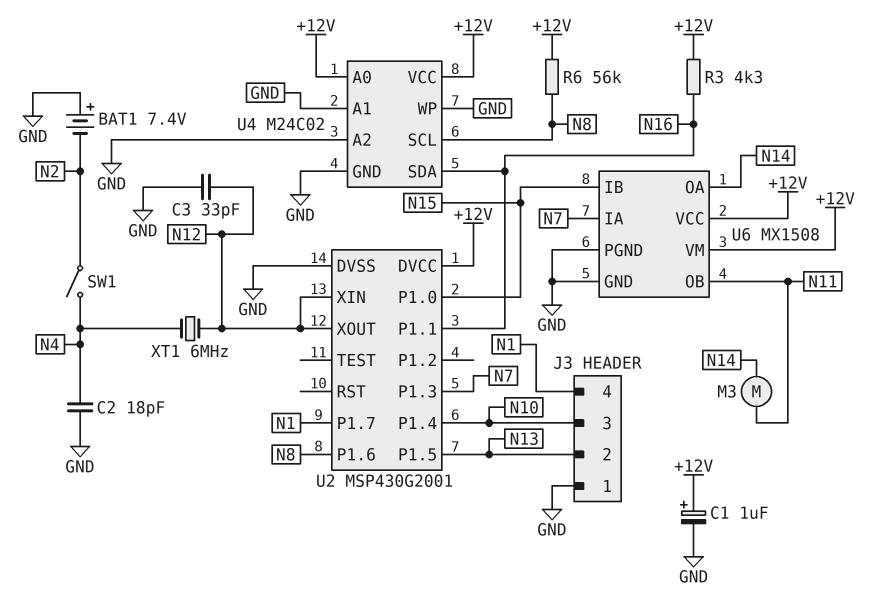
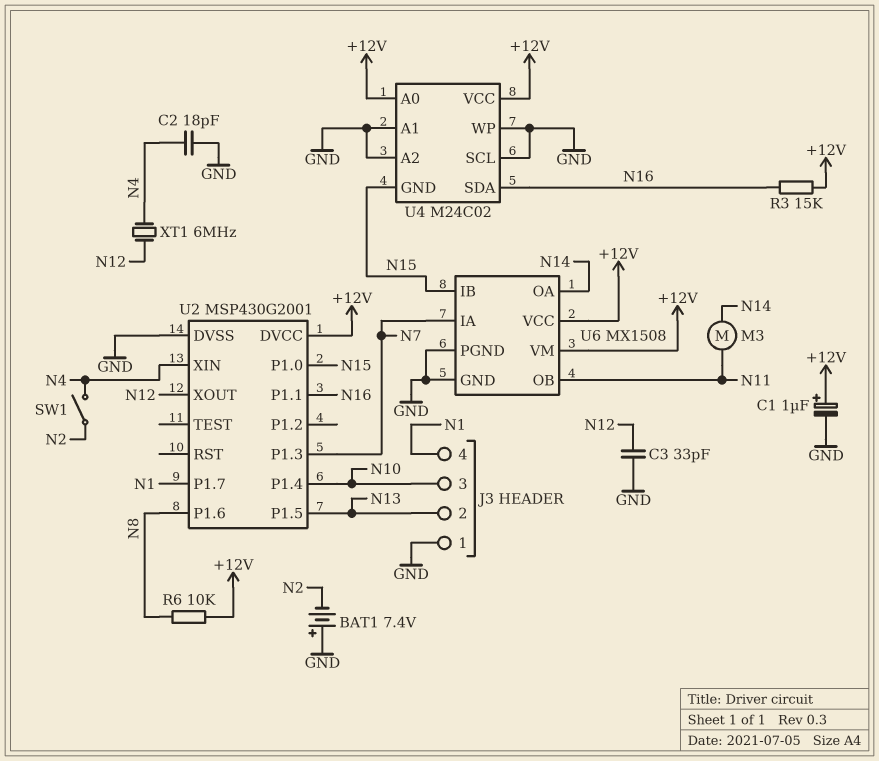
R3: 4.3k (+12V, N16) -> 15k (+12V, N16)
R6: 56k (+12V, N8) -> 10k (+12V, N8)
U2 pin XIN: N12 -> N4
U4 pin GND: GND -> N15
U4 pin SCL: N8 -> GND

